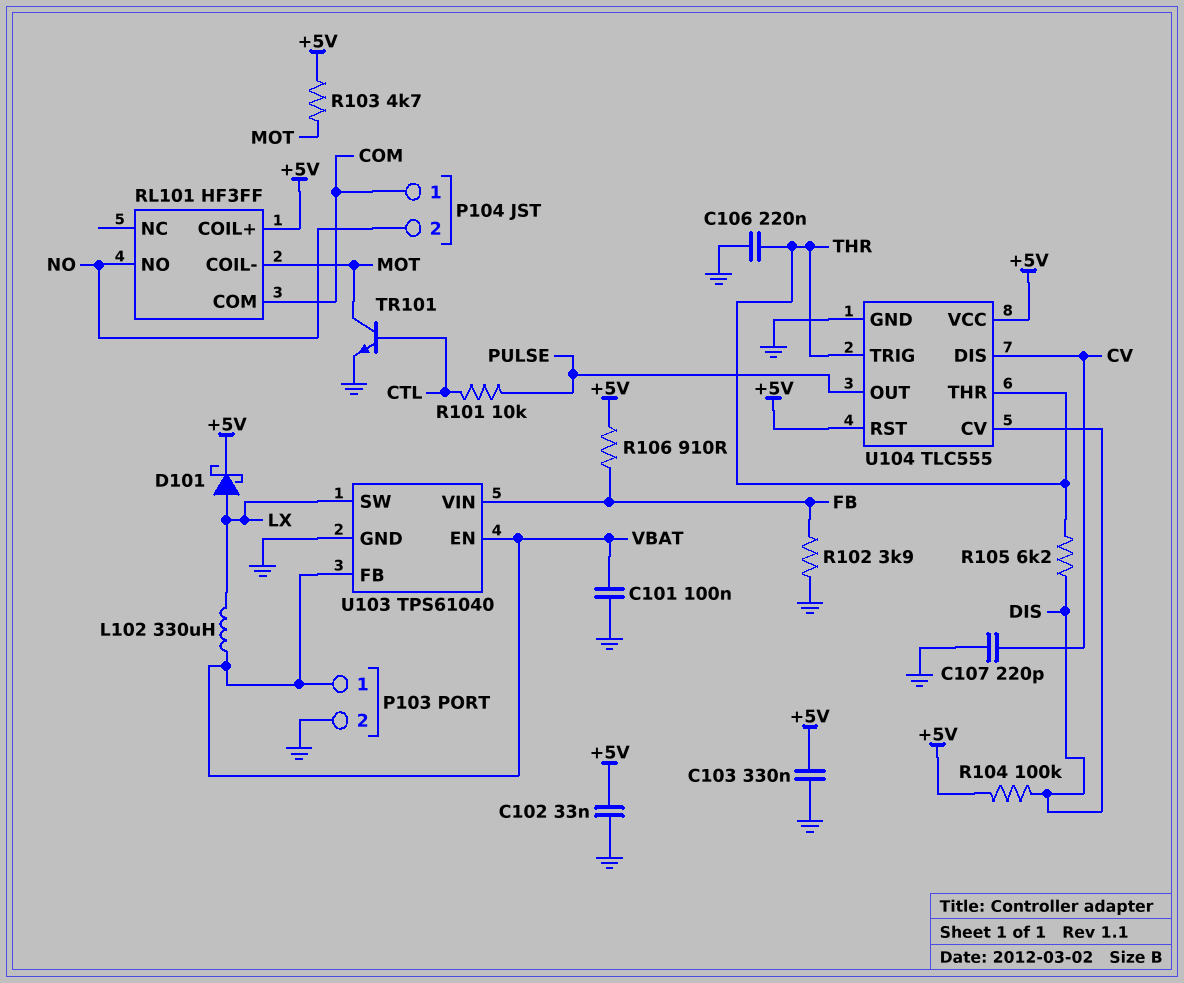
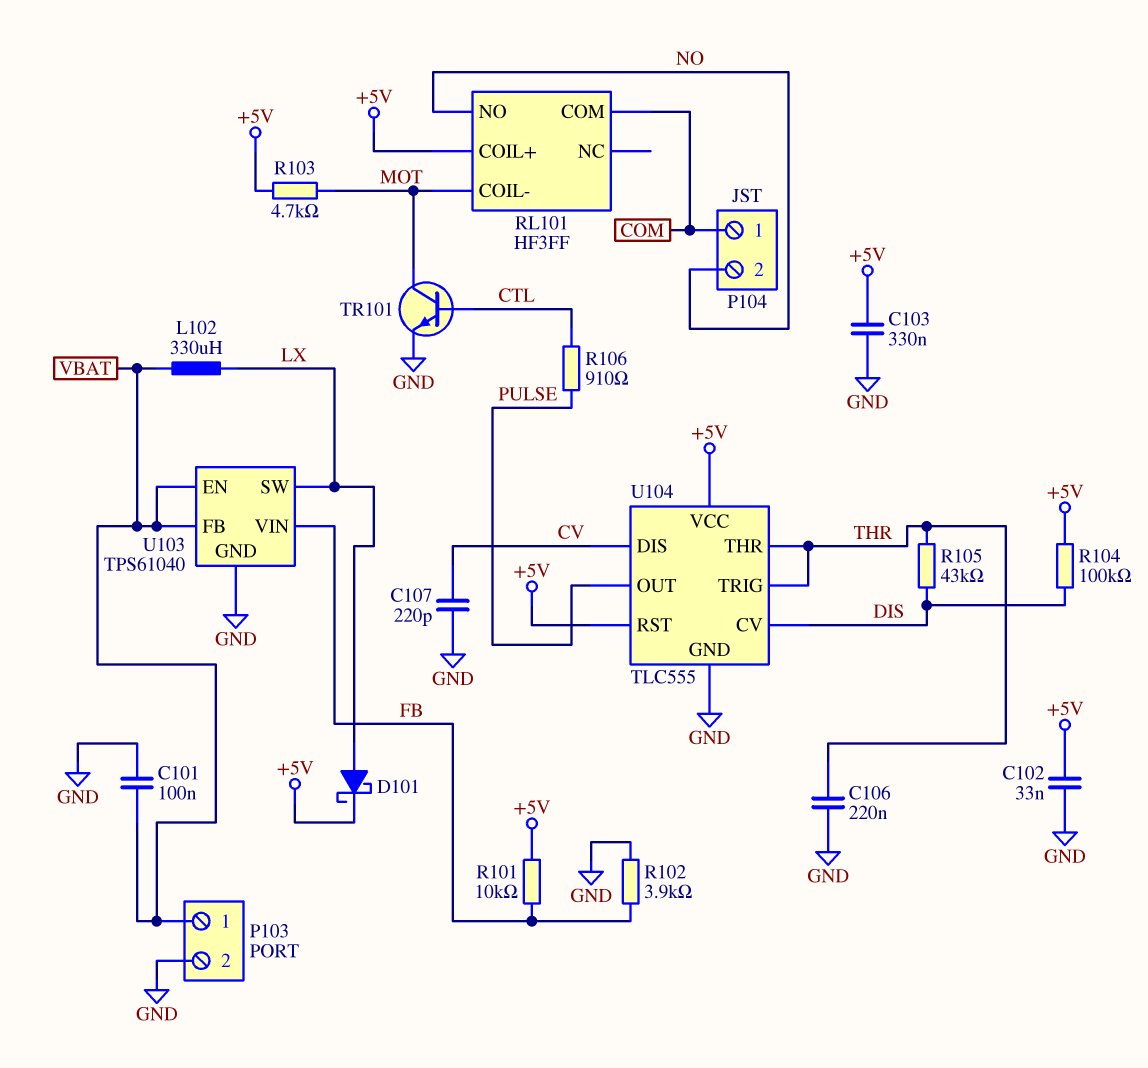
R101: 10k (CTL, PULSE) -> 10k (+5V, FB)
R105: 6.2k (DIS, THR) -> 43k (DIS, THR)
R106: 910 (+5V, FB) -> 910 (CTL, PULSE)

